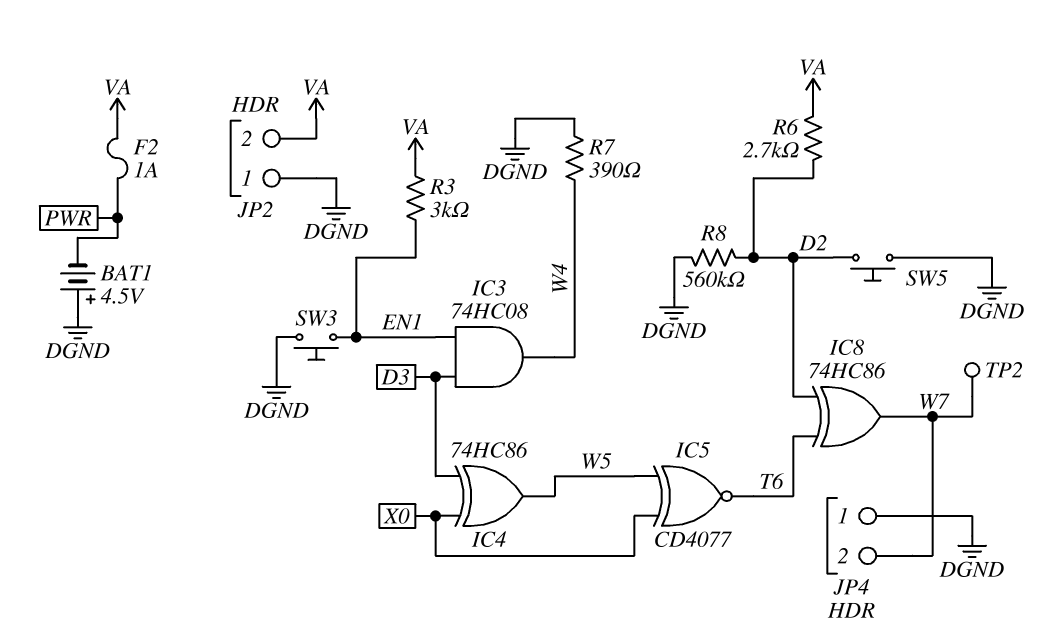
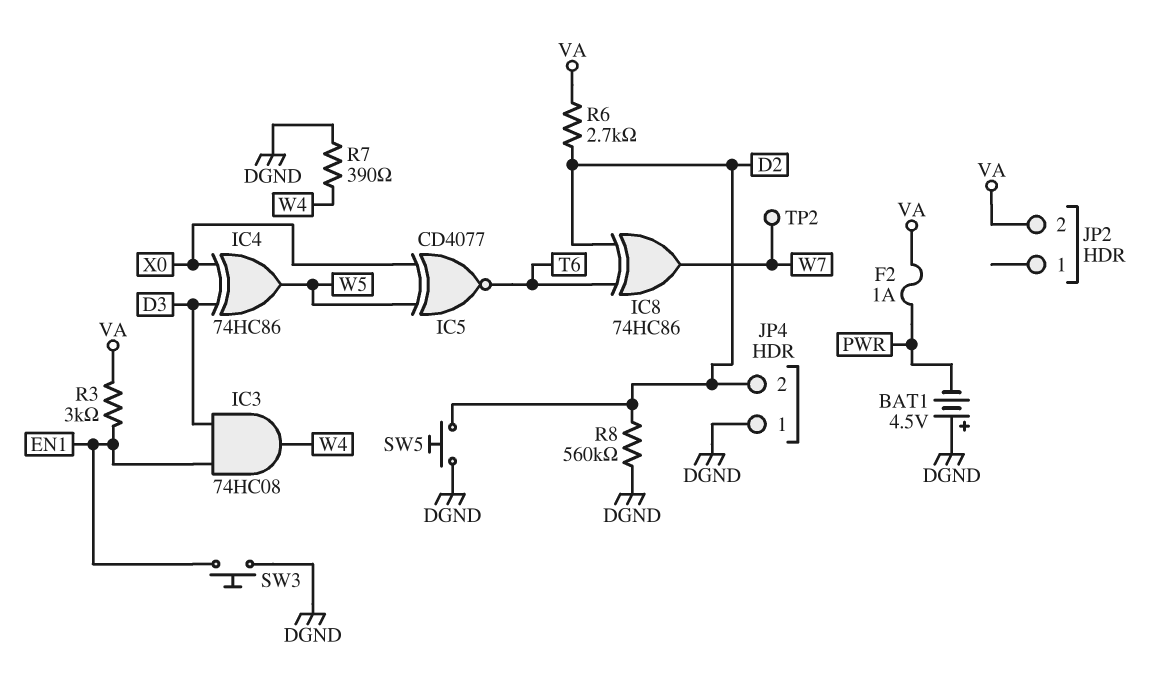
JP2 pin 1: DGND -> none
JP4 pin 2: W7 -> D2

